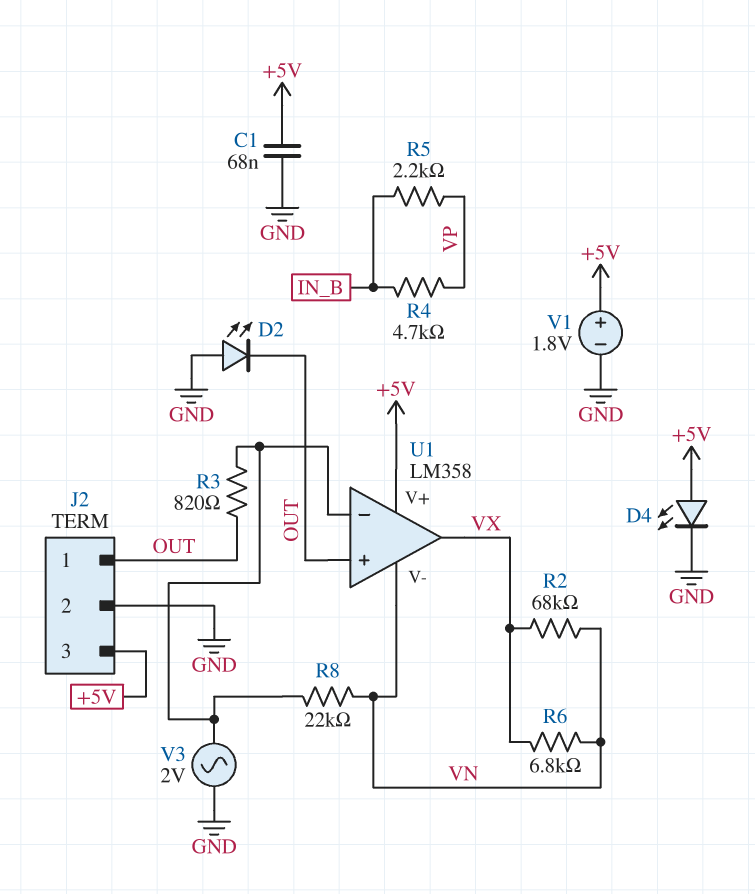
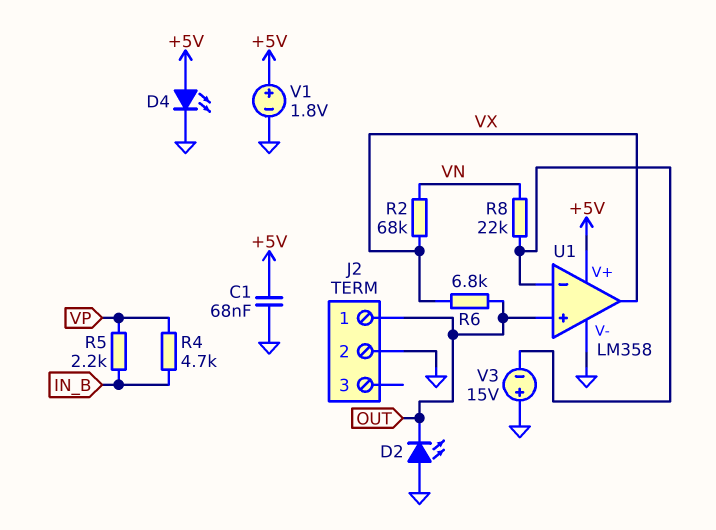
J2 pin 3: +5V -> none
R3: 820 (OUT, U1/in-) -> none
R6: 6.8k (VN, VX) -> 6.8k (OUT, VX)
U1 pin V-: VN -> GND
V3: AC 2V (GND, U1/in-) -> 15V (plus GND, minus U1/in-)

